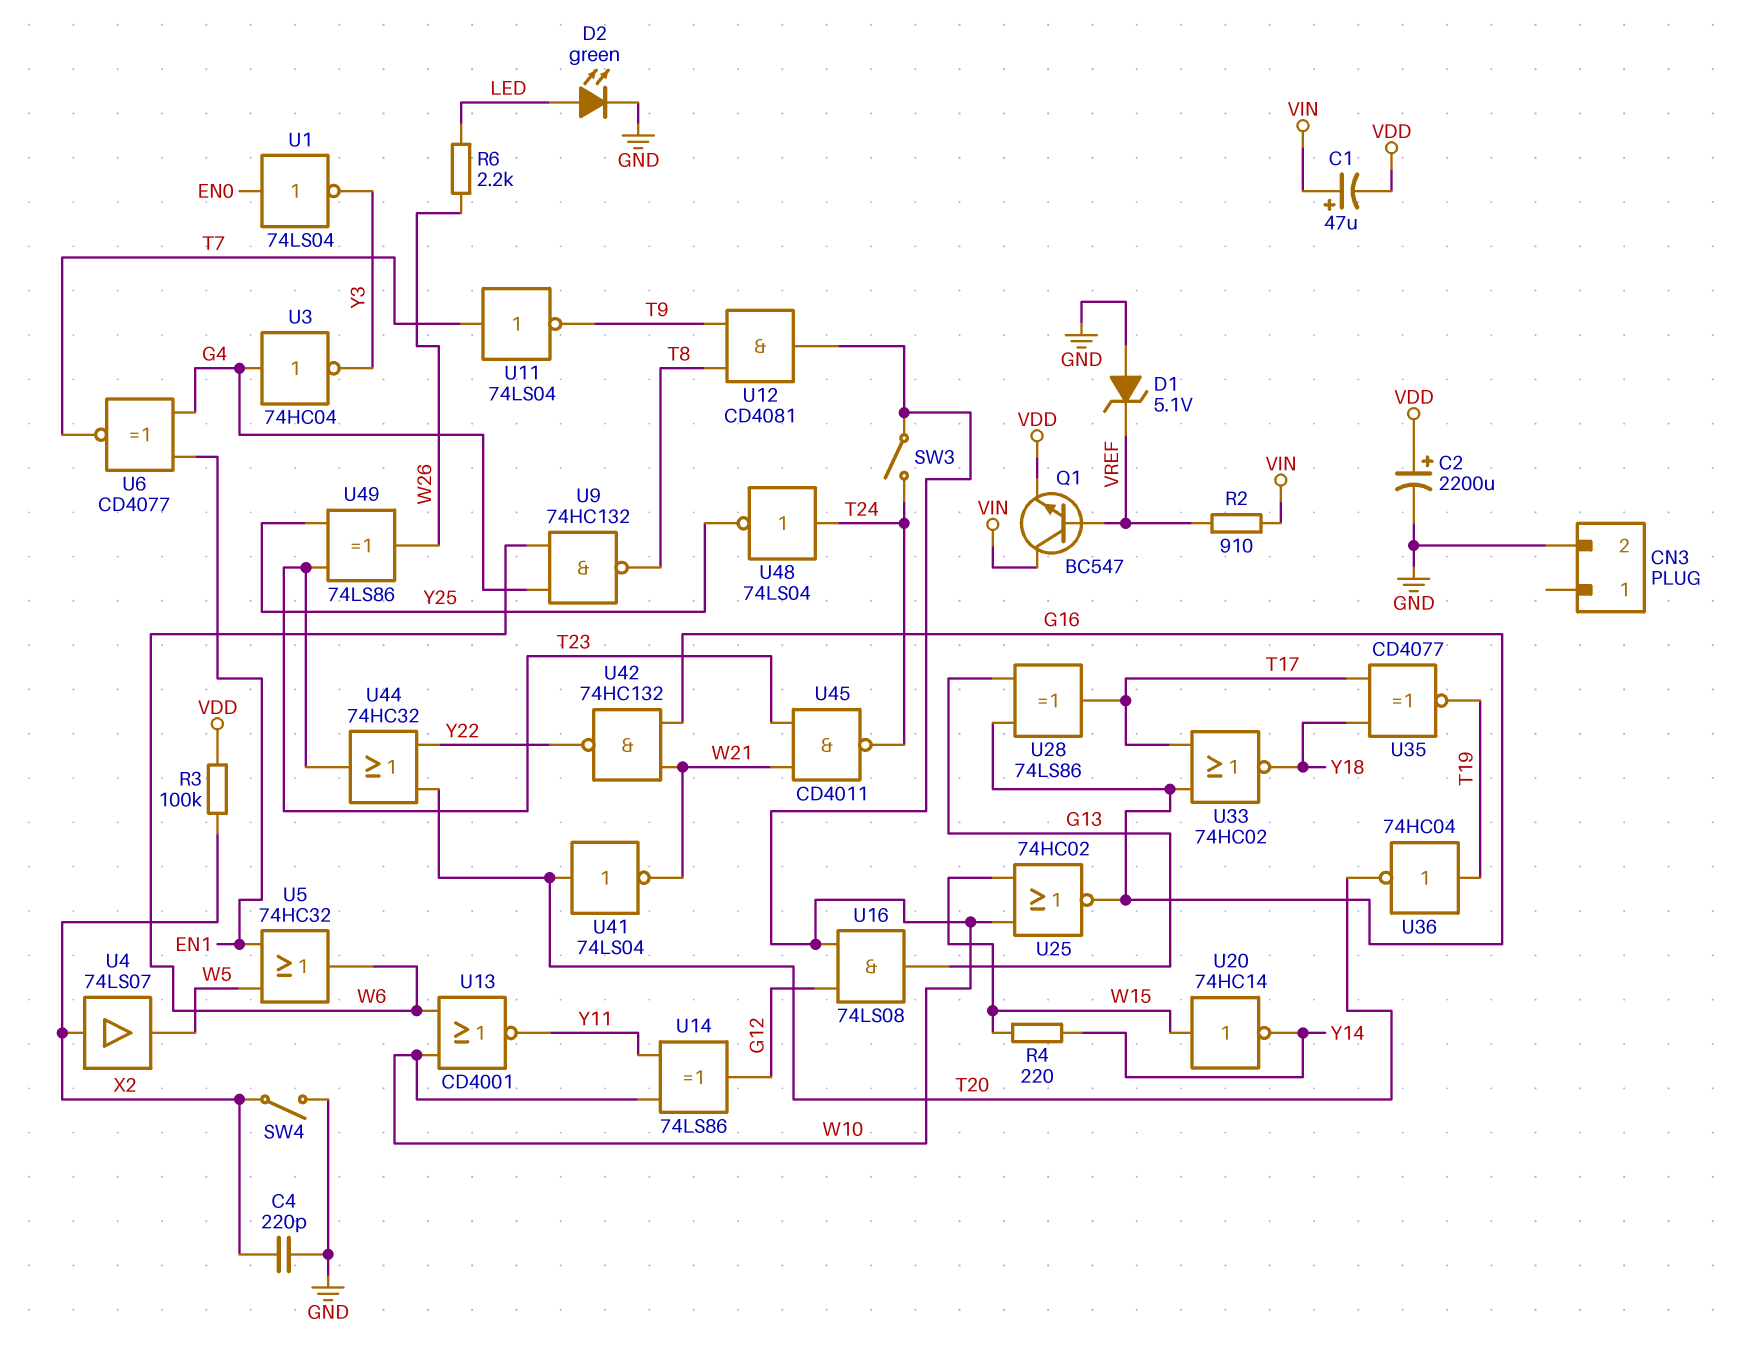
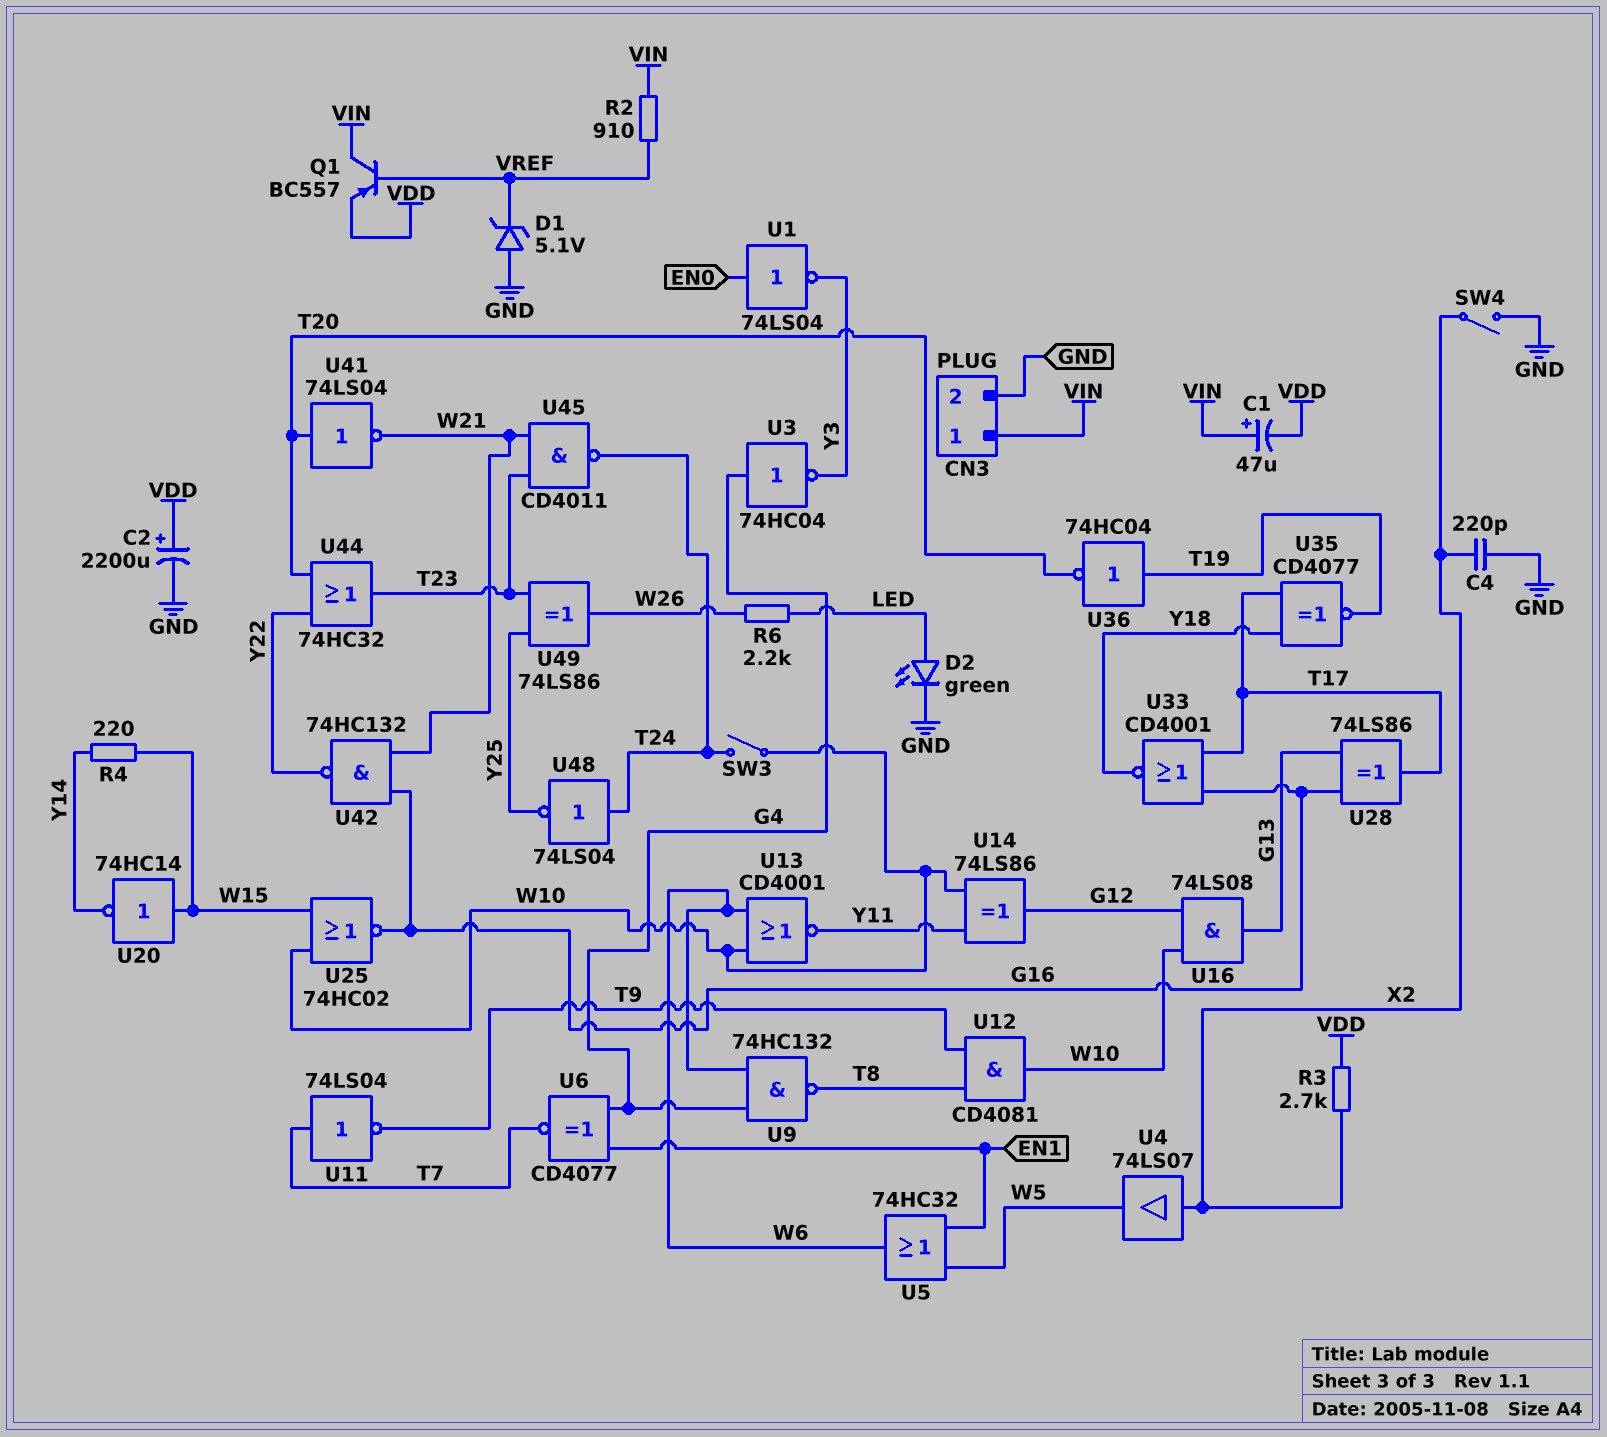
CN3 pin 1: none -> VIN
Q1: NPN BC547 (B VREF, C VIN, E VDD) -> PNP BC557 (B VREF, C VIN, E VDD)
R3: 100k (VDD, X2) -> 2.7k (VDD, X2)
U33: NOR 74HC02 (in G16, in T17, out Y18) -> NOR CD4001 (in G16, in T17, out Y18)

